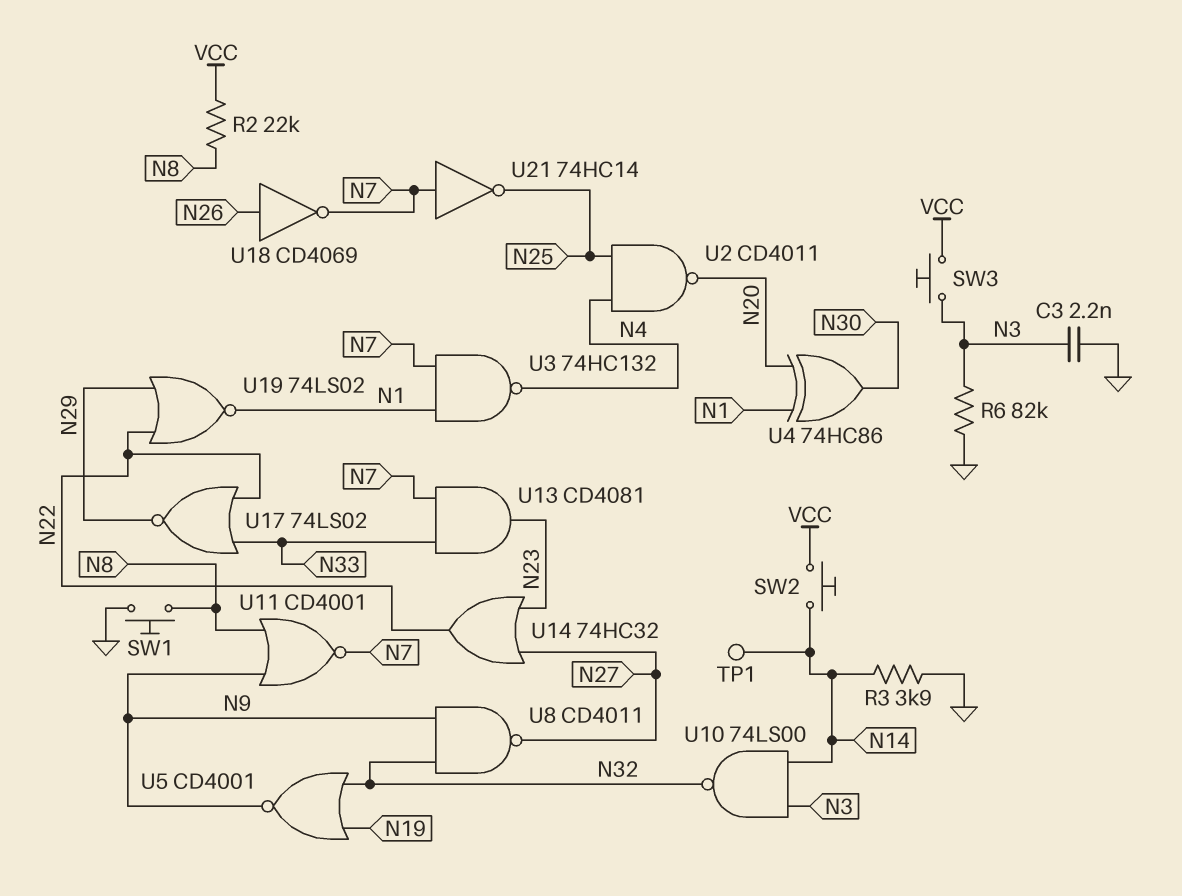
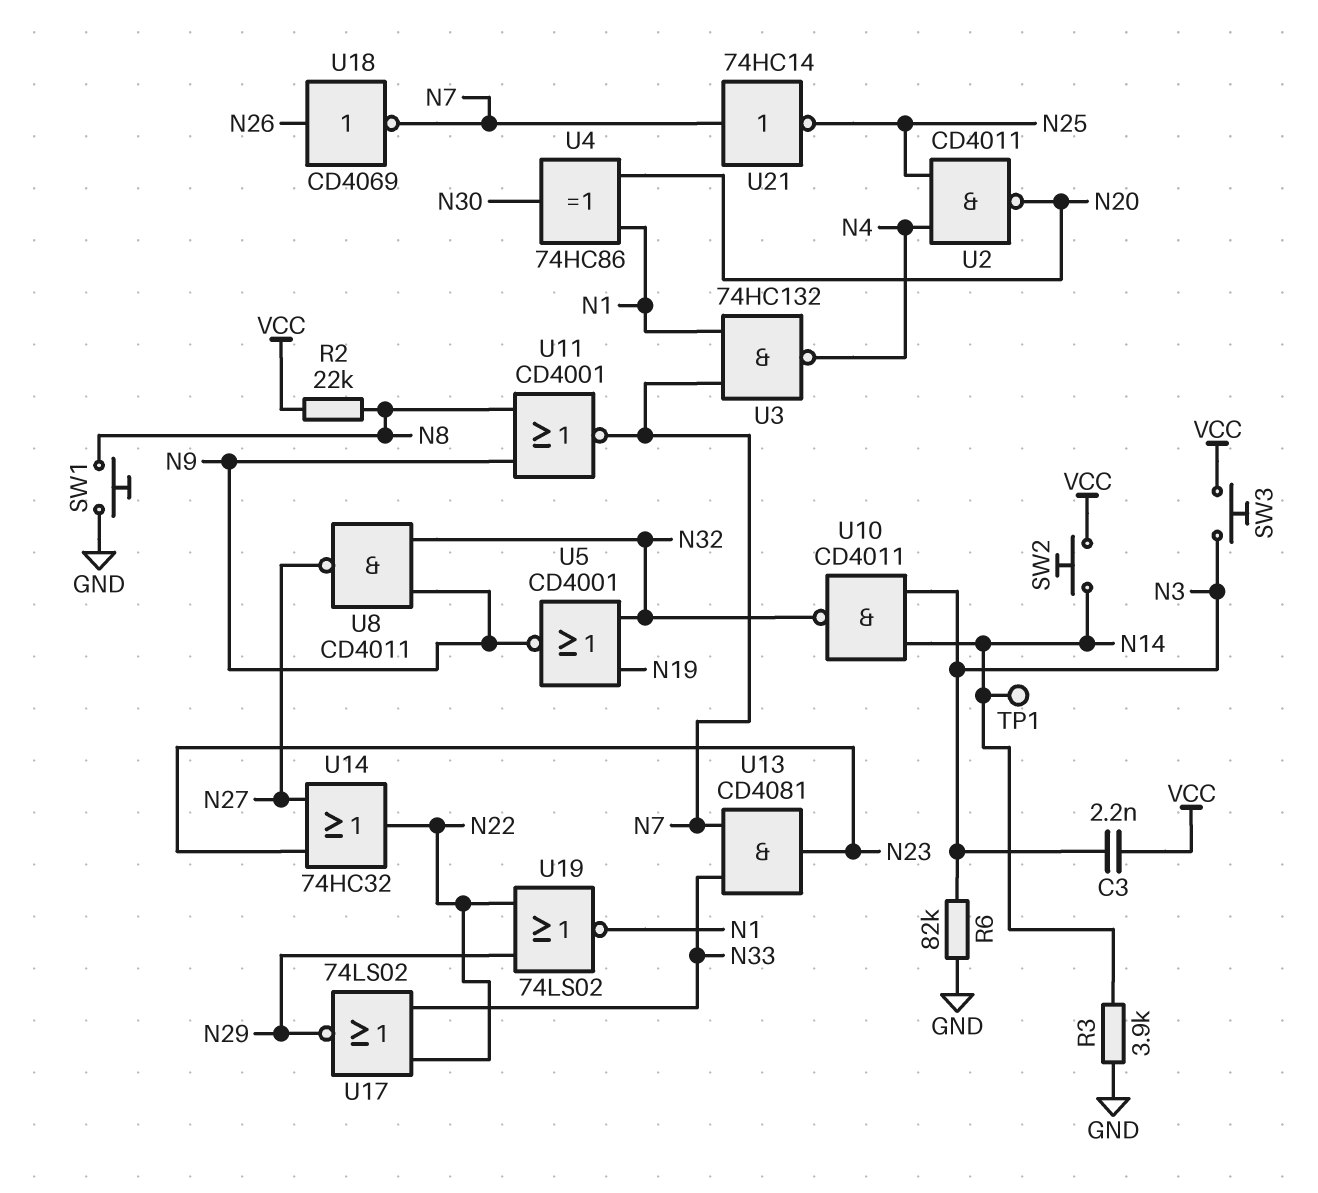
C3: 2.2nF (GND, N3) -> 2.2nF (N3, VCC)
U10: NAND 74LS00 (in N3, in N14, out N32) -> NAND CD4011 (in N3, in N14, out N32)

